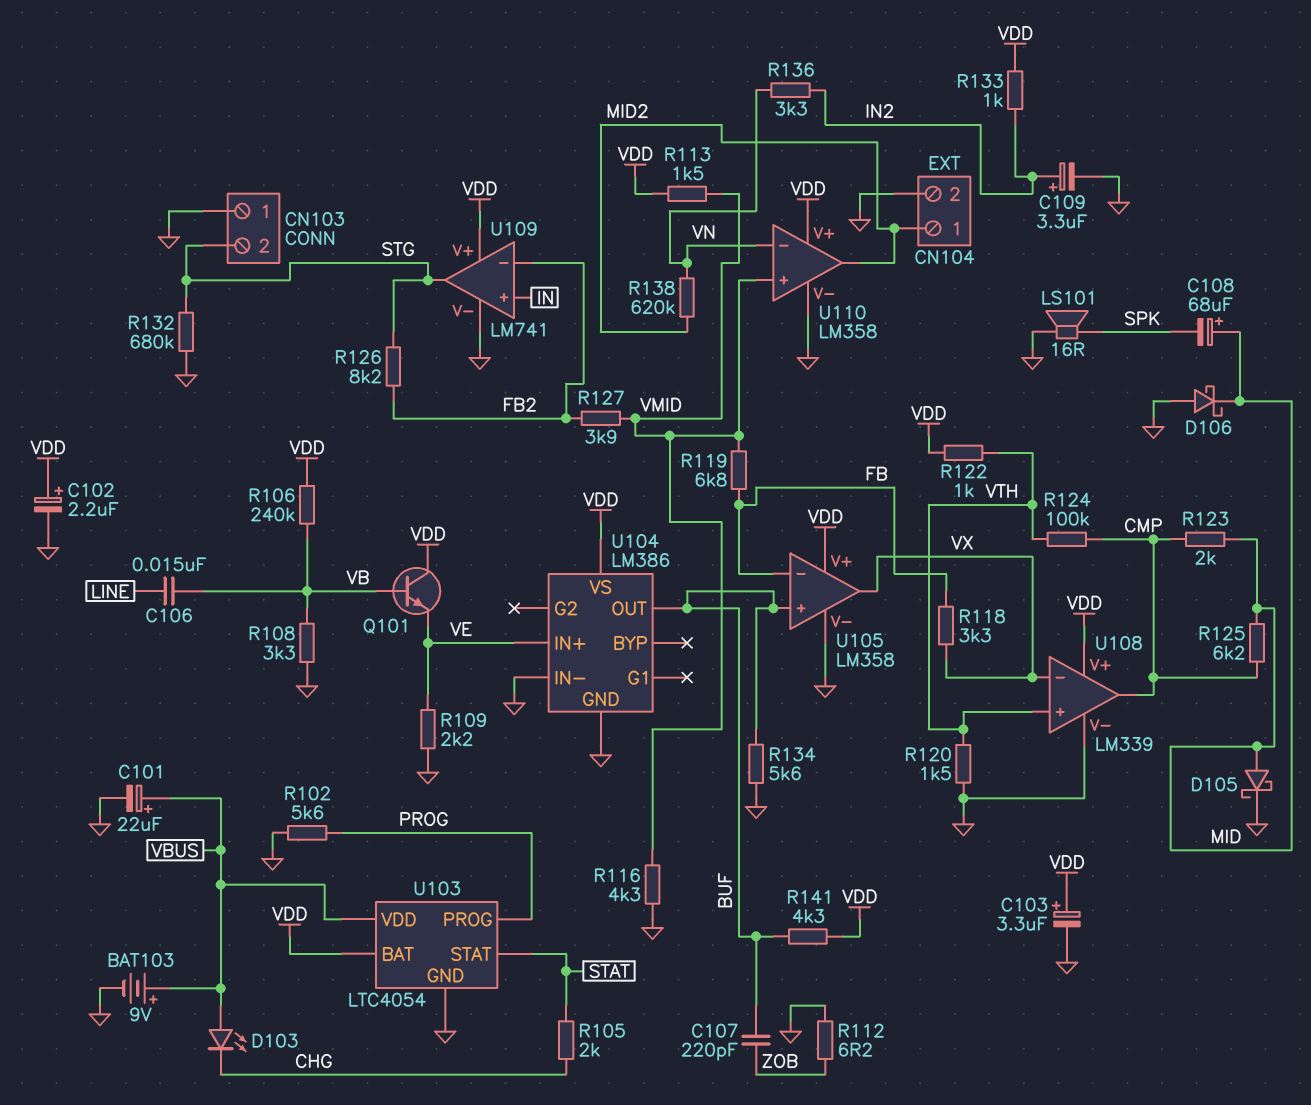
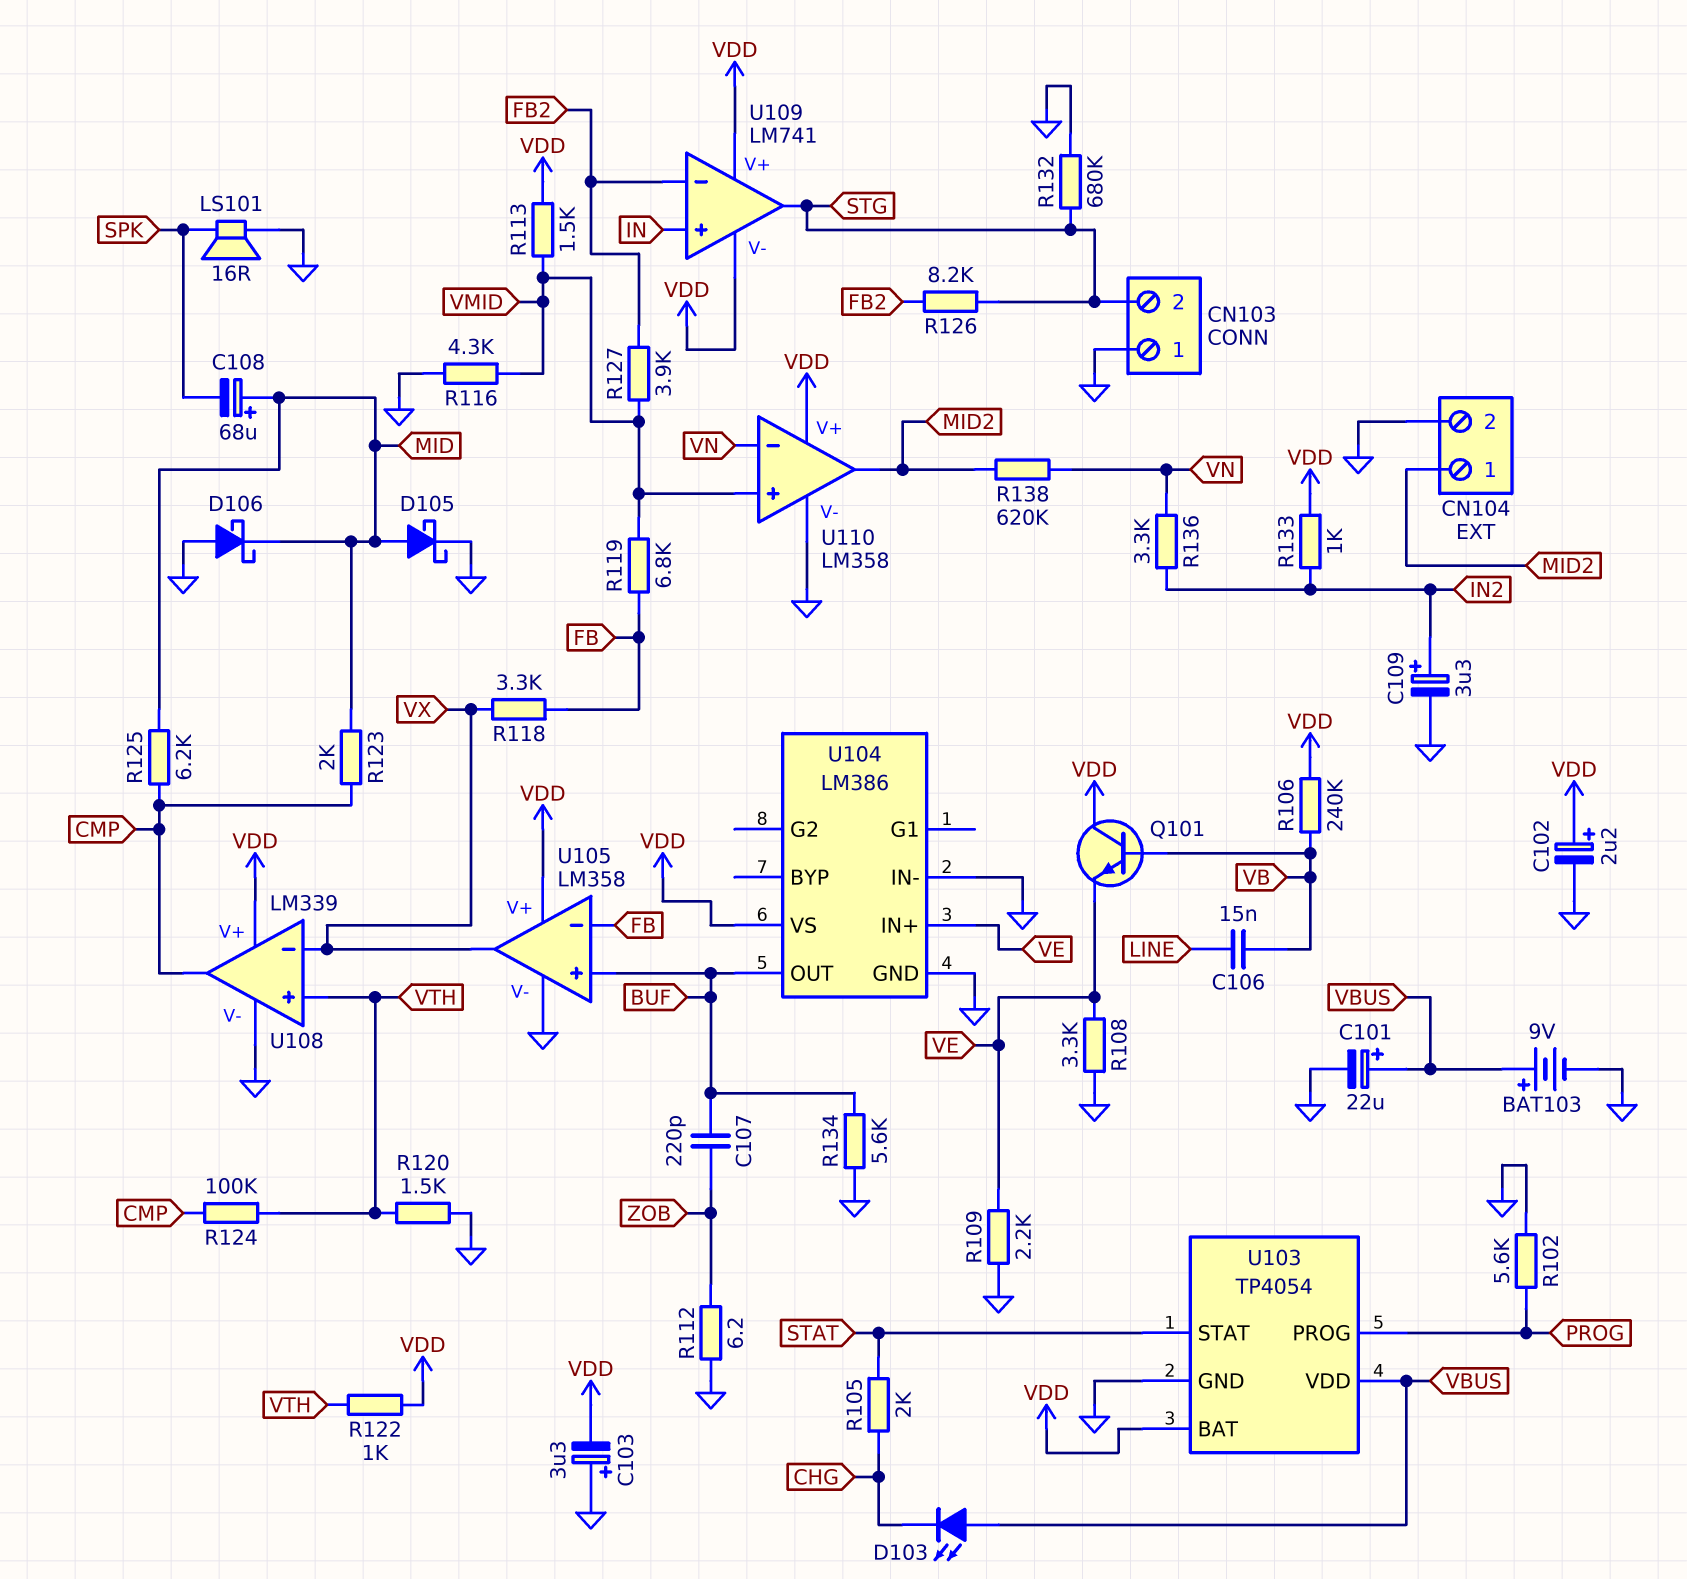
C103: 3.3uF (plus VDD, minus GND) -> 3.3uF (plus GND, minus VDD)
R108: 3.3k (GND, VB) -> 3.3k (GND, VE)
R141: 4.3k (BUF, VDD) -> none
U103: LTC4054 -> TP4054
U109 pin V-: GND -> VDD

